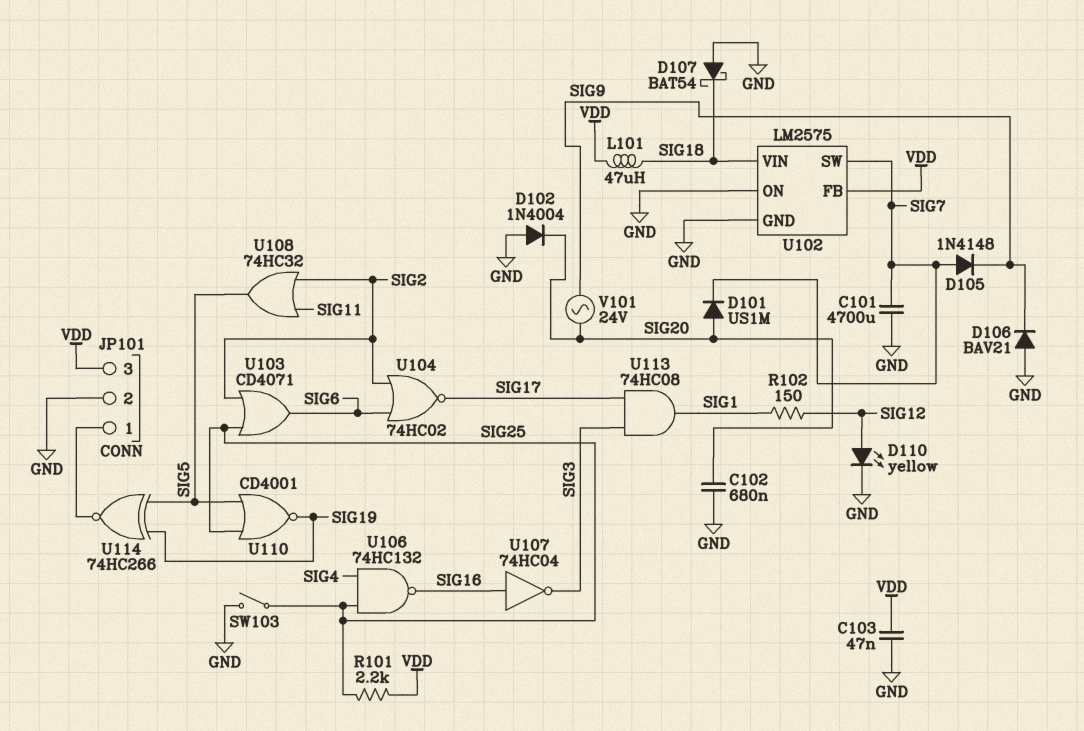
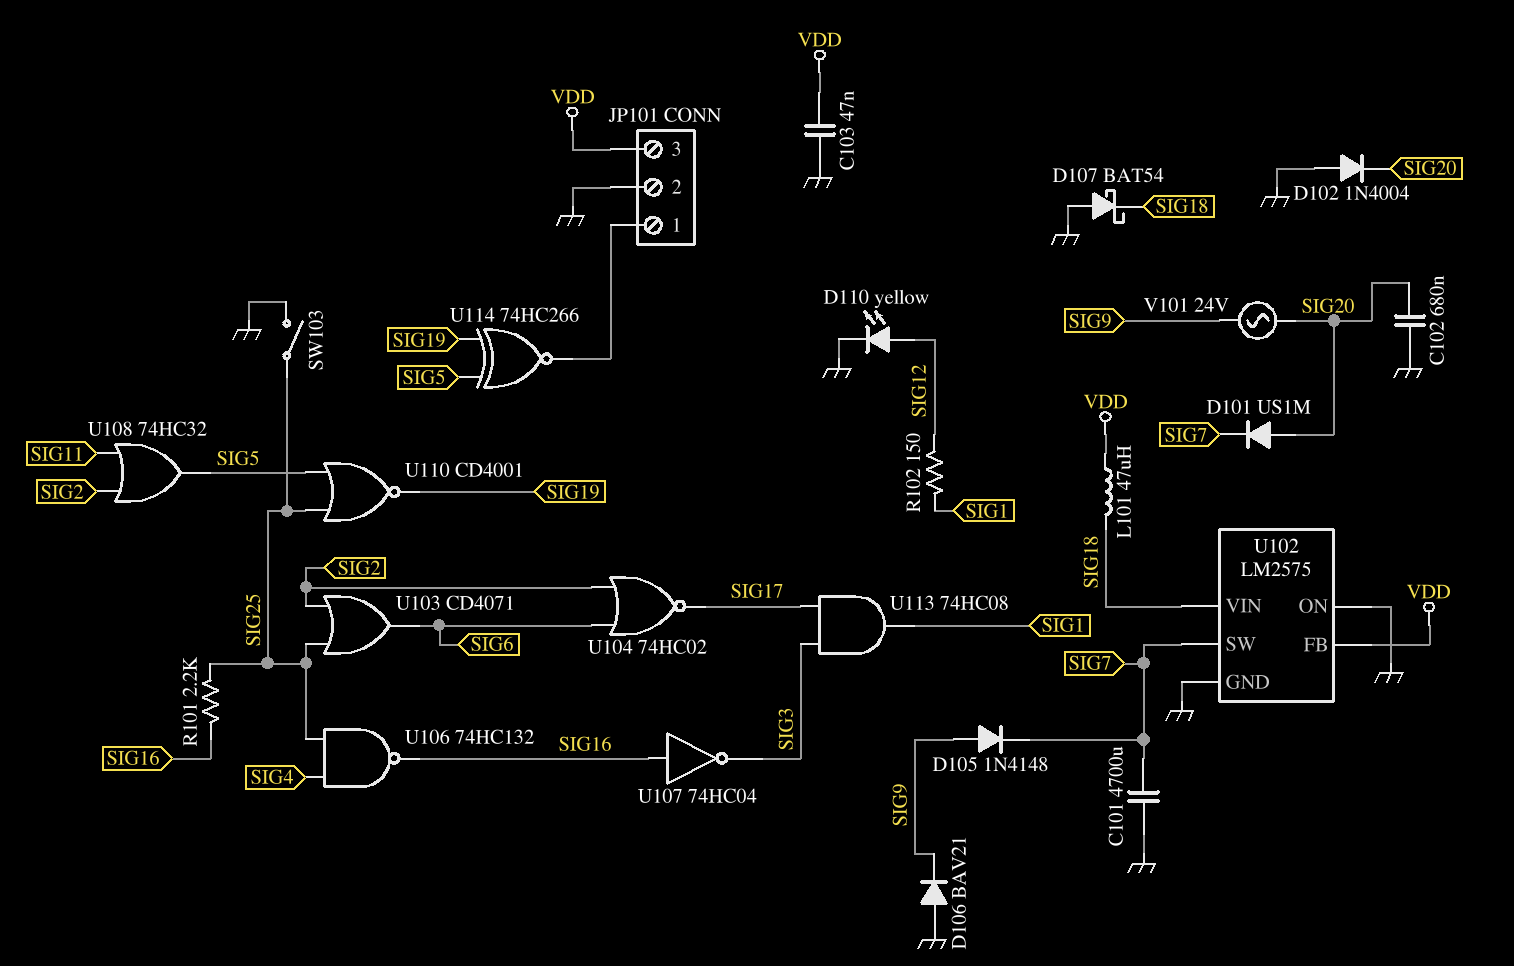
D105: diode 1N4148 (A SIG7, K SIG9) -> diode 1N4148 (A SIG9, K SIG7)
R101: 2.2k (SIG25, VDD) -> 2.2k (SIG16, SIG25)

